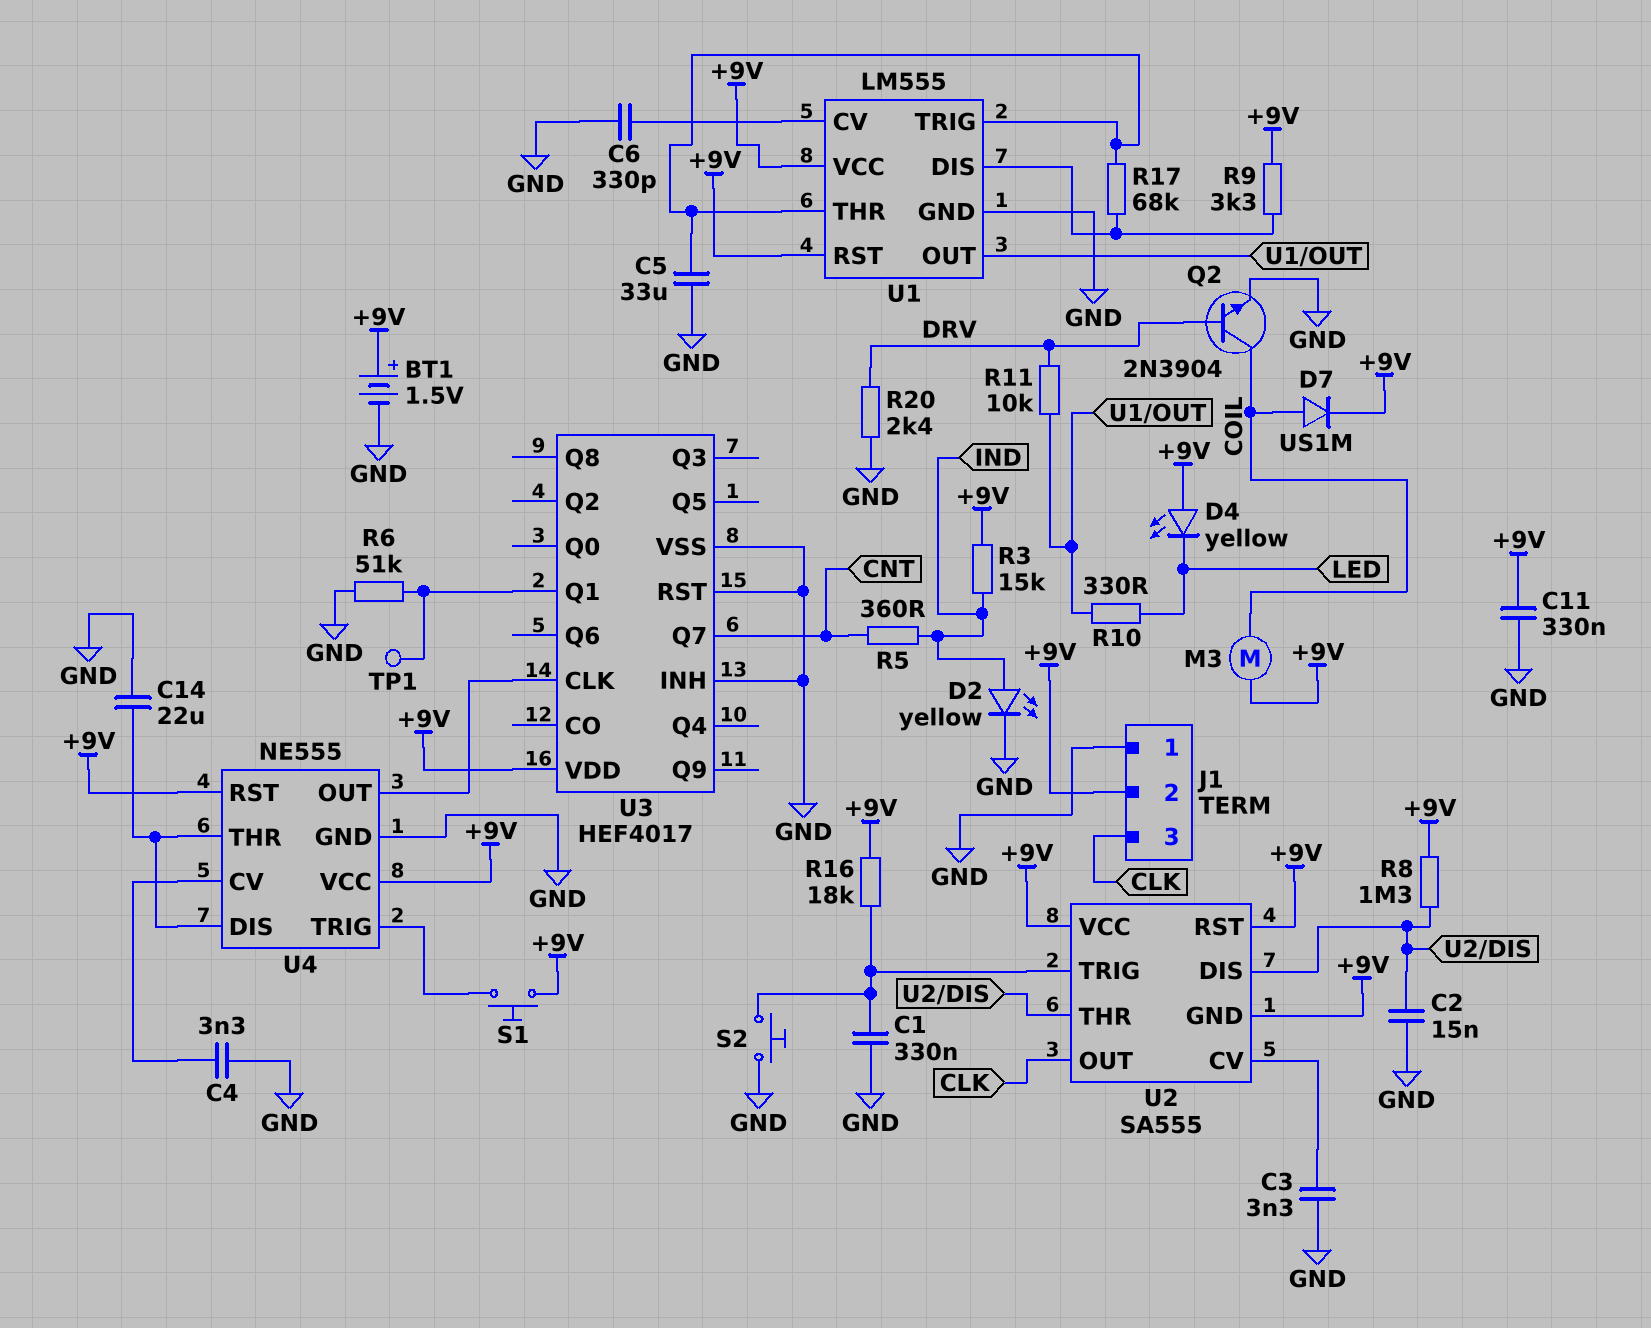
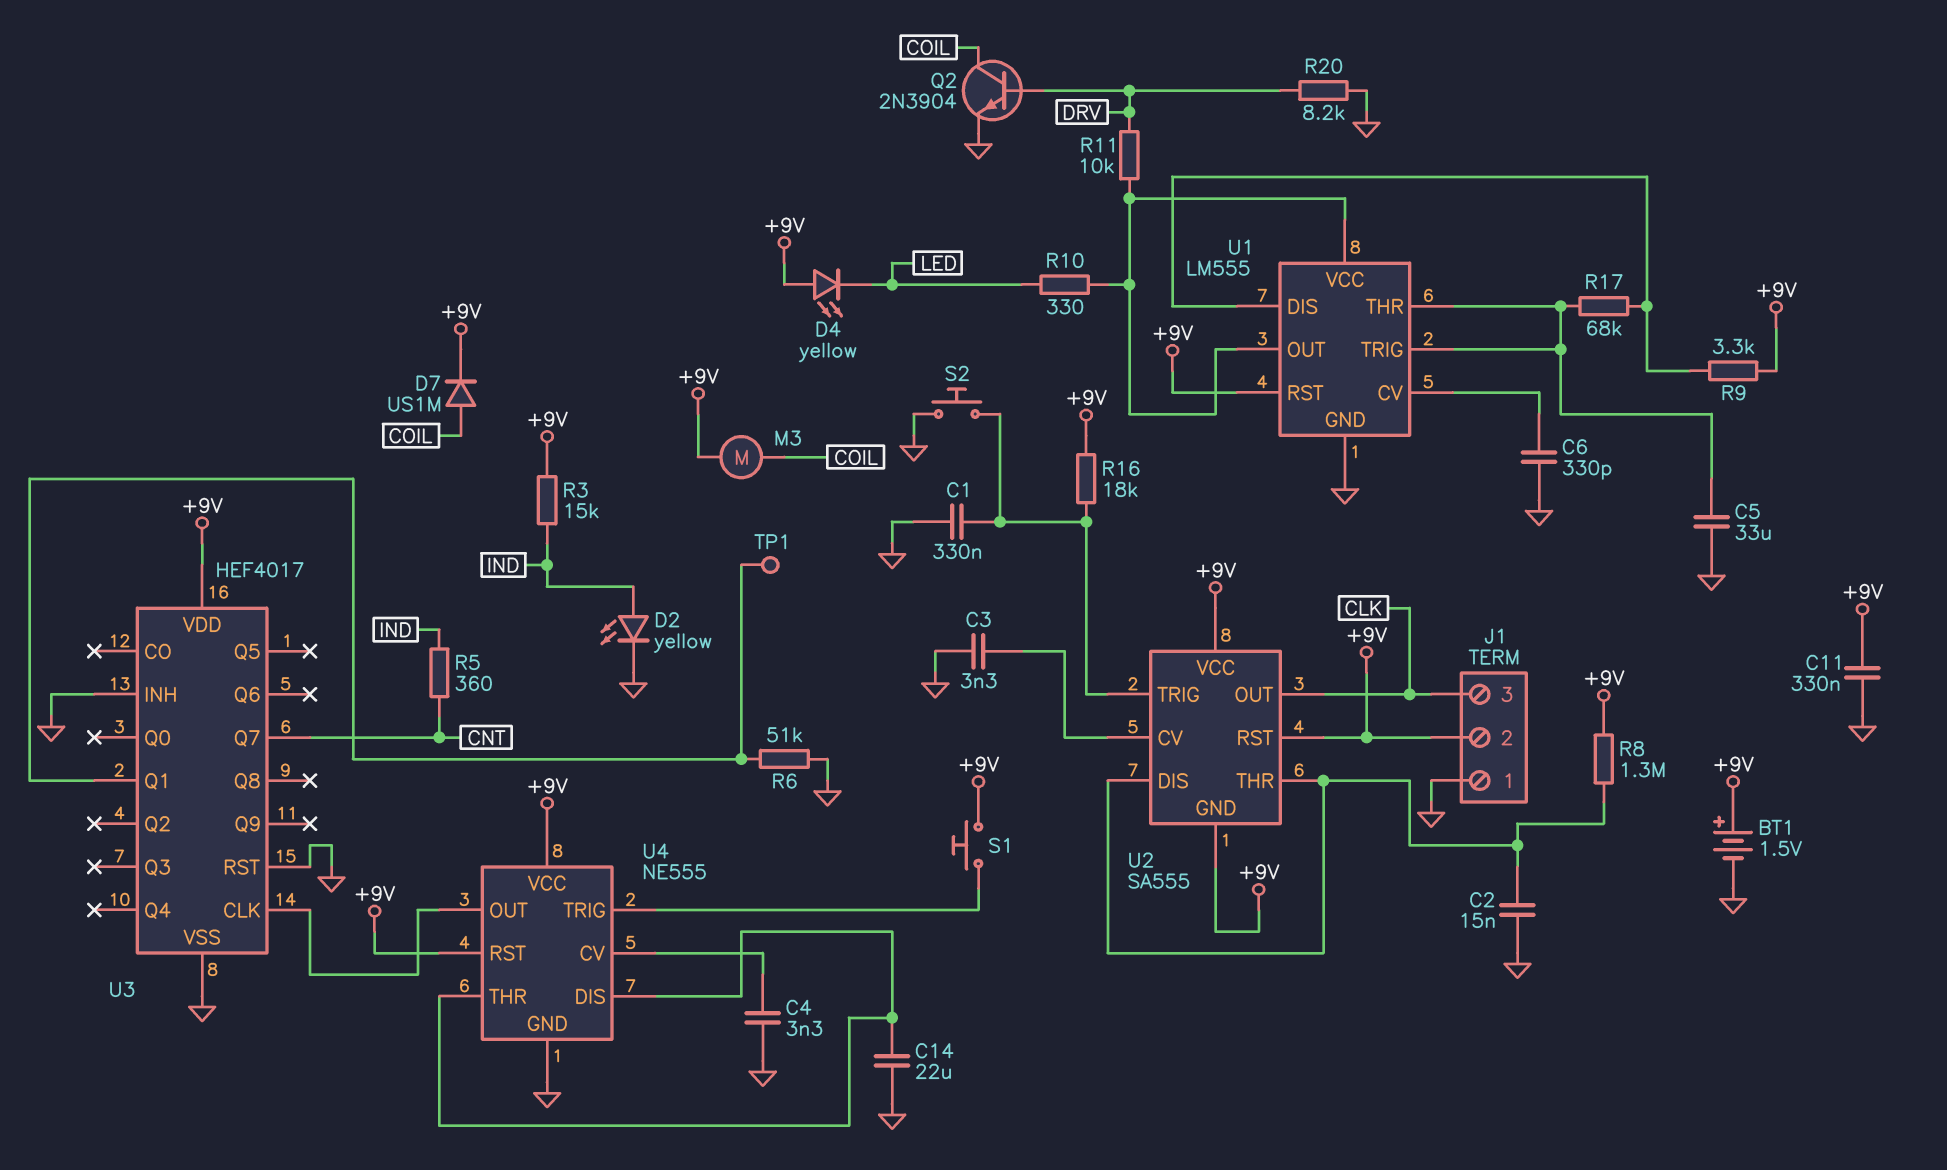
R20: 2.4k (DRV, GND) -> 8.2k (DRV, GND)
U1 pin VCC: +9V -> U1/OUT

